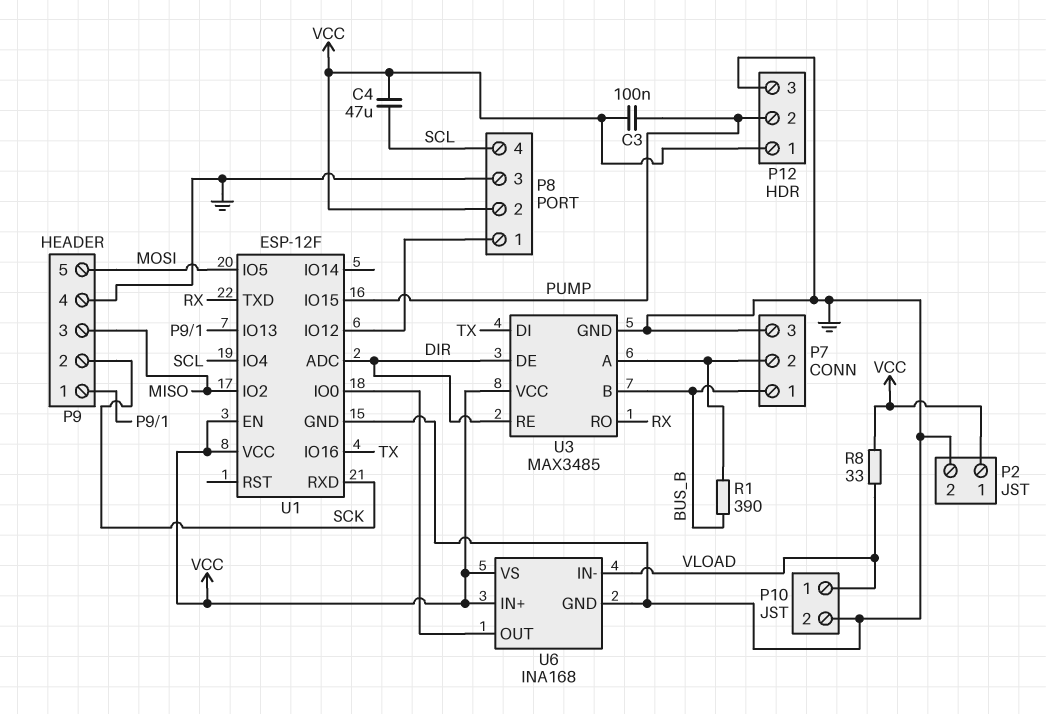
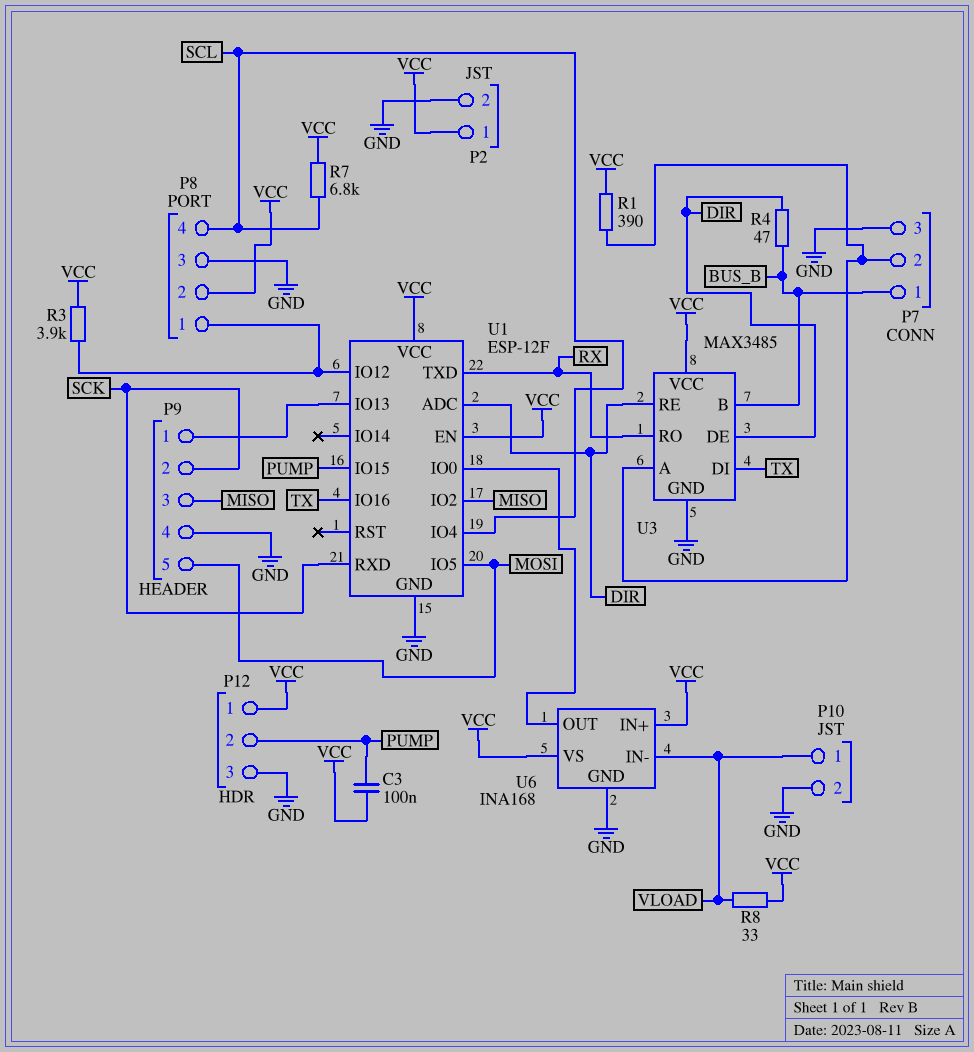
C4: 47uF (SCL, VCC) -> none
R1: 390 (BUS_B, P7/2) -> 390 (P7/2, VCC)
R3: none -> 3.9k (P8/1, VCC)
R4: none -> 47 (BUS_B, DIR)
R7: none -> 6.8k (SCL, VCC)

